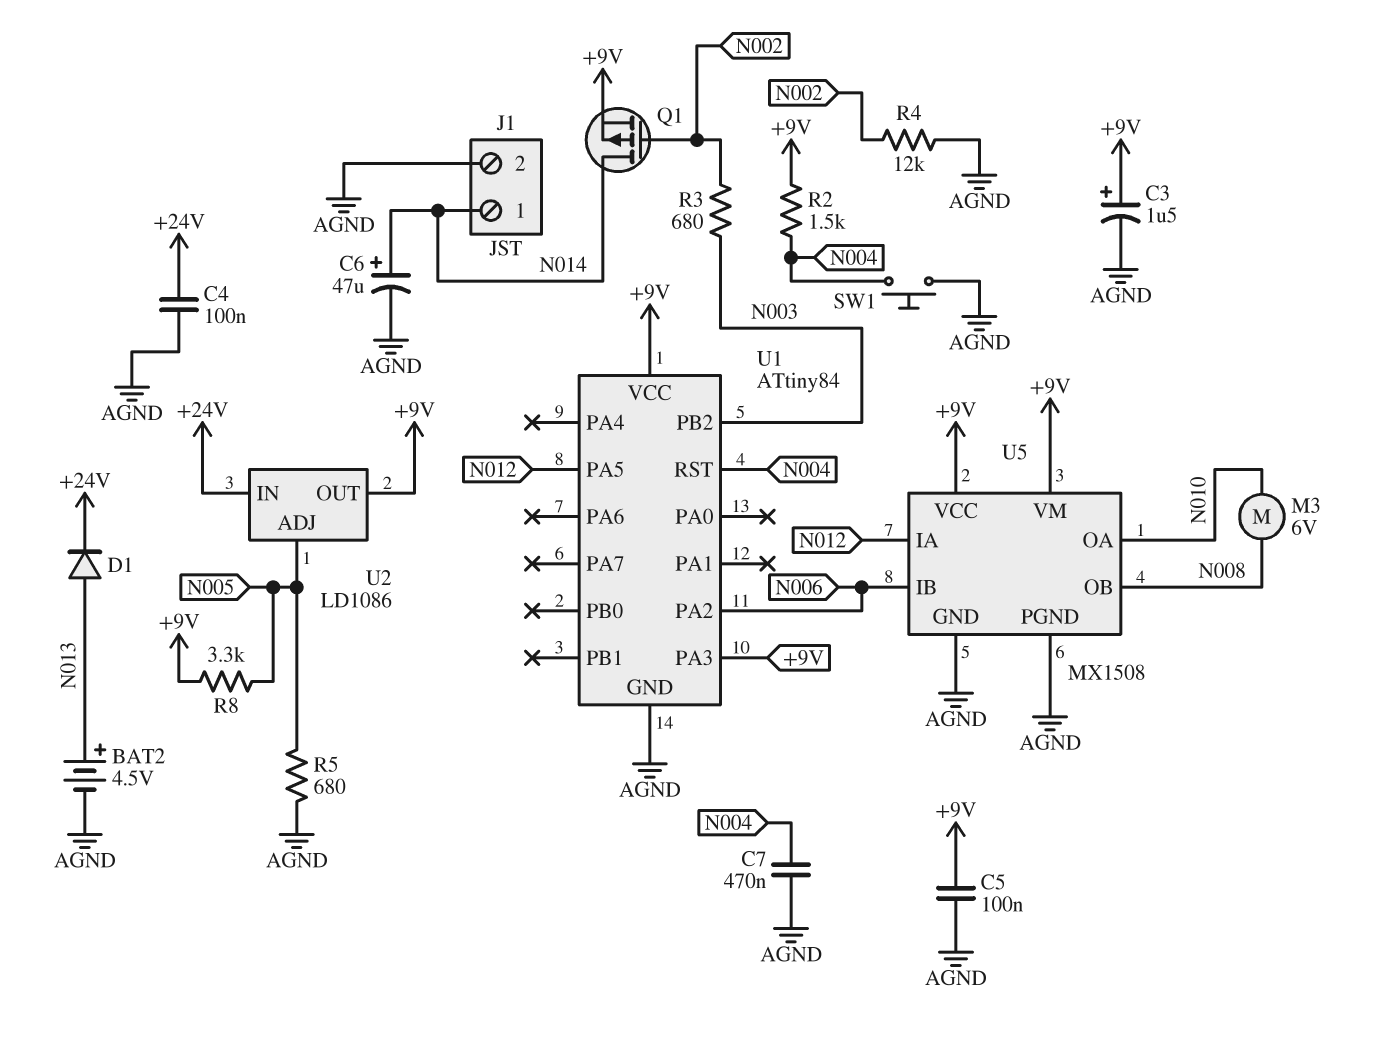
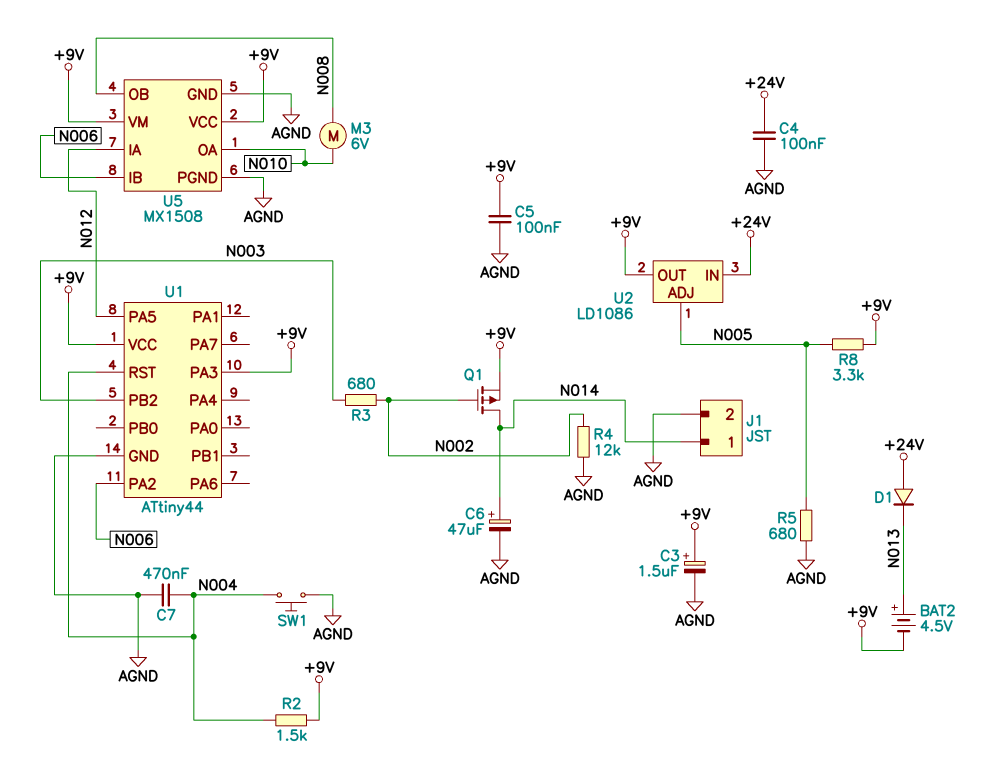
BAT2: 4.5V (plus N013, minus AGND) -> 4.5V (plus N013, minus +9V)
D1: diode (A N013, K +24V) -> diode (A +24V, K N013)
U1: ATtiny84 -> ATtiny44

